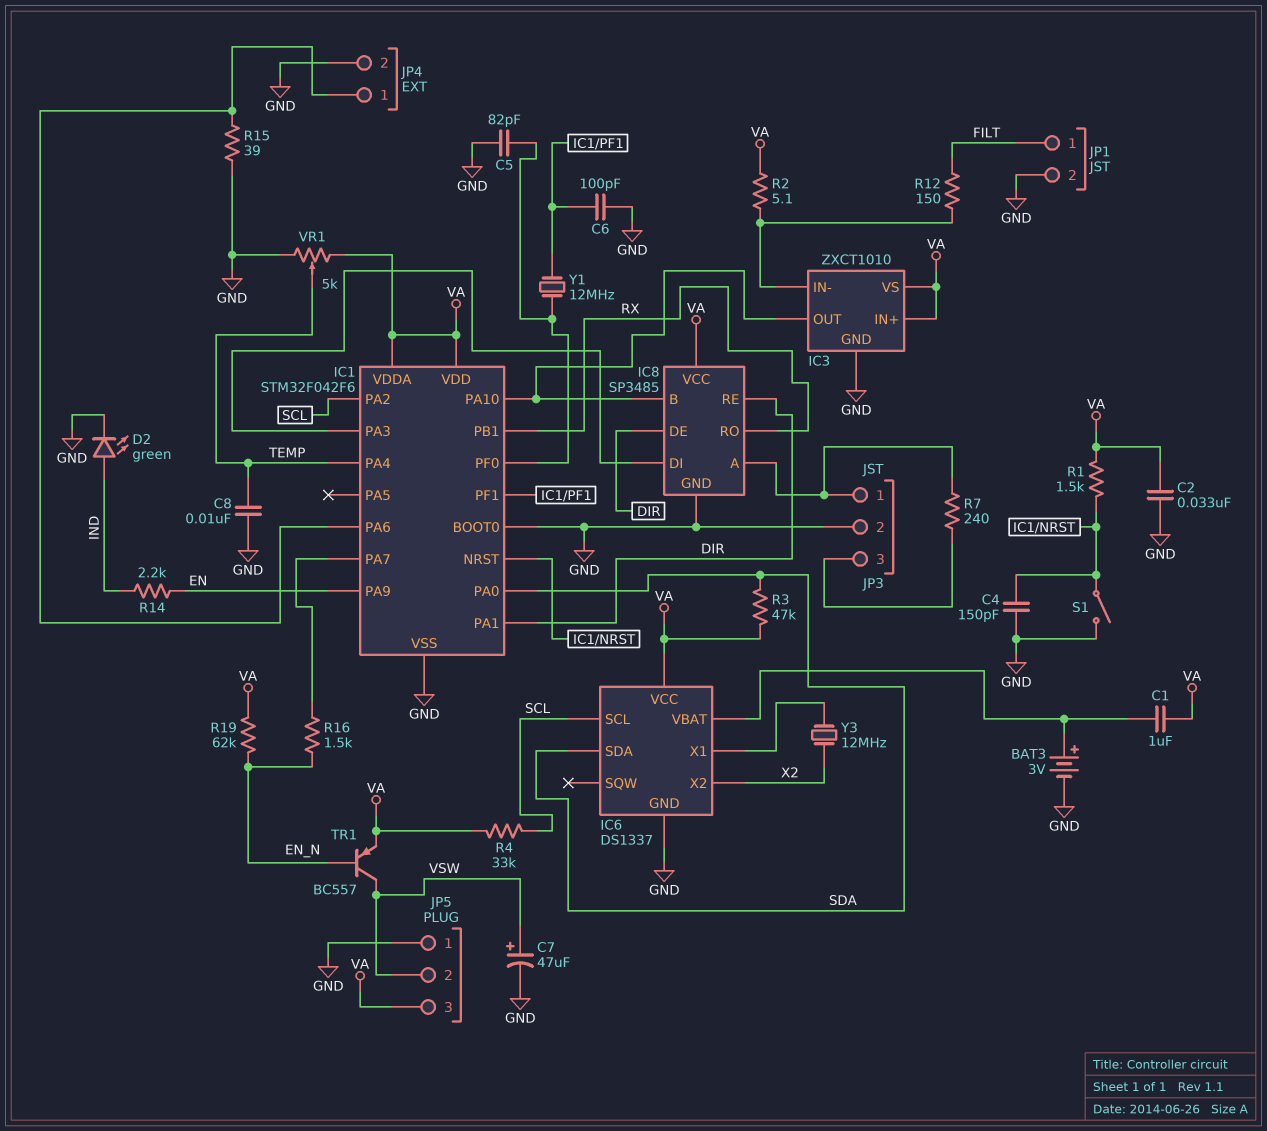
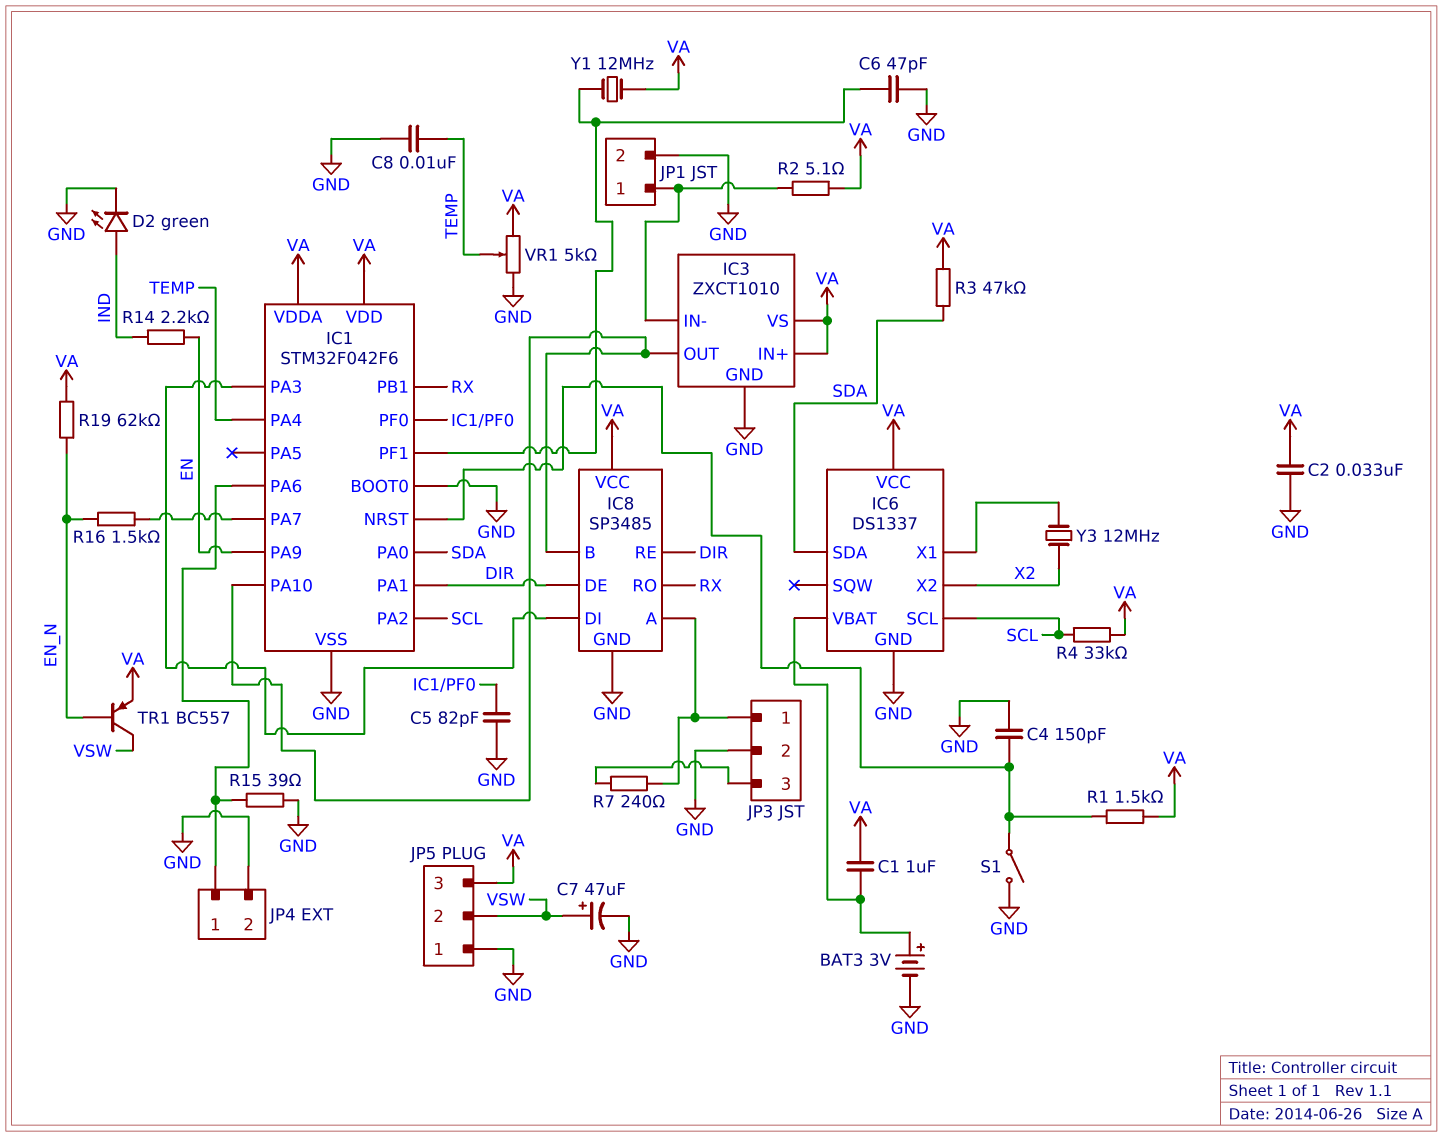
C6: 100pF (GND, IC1/PF1) -> 47pF (GND, IC1/PF1)
JP1 pin 1: FILT -> IC3/IN-
R12: 150 (FILT, IC3/IN-) -> none
Y1: 12MHz (IC1/PF0, IC1/PF1) -> 12MHz (IC1/PF1, VA)

